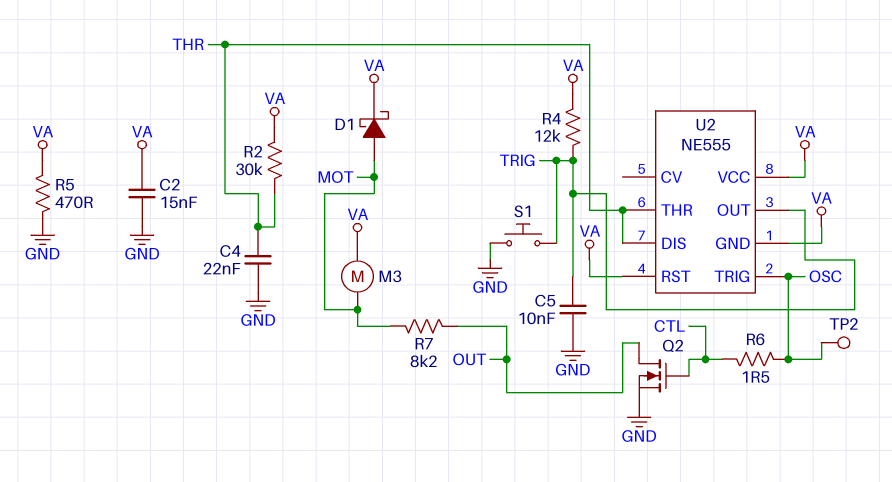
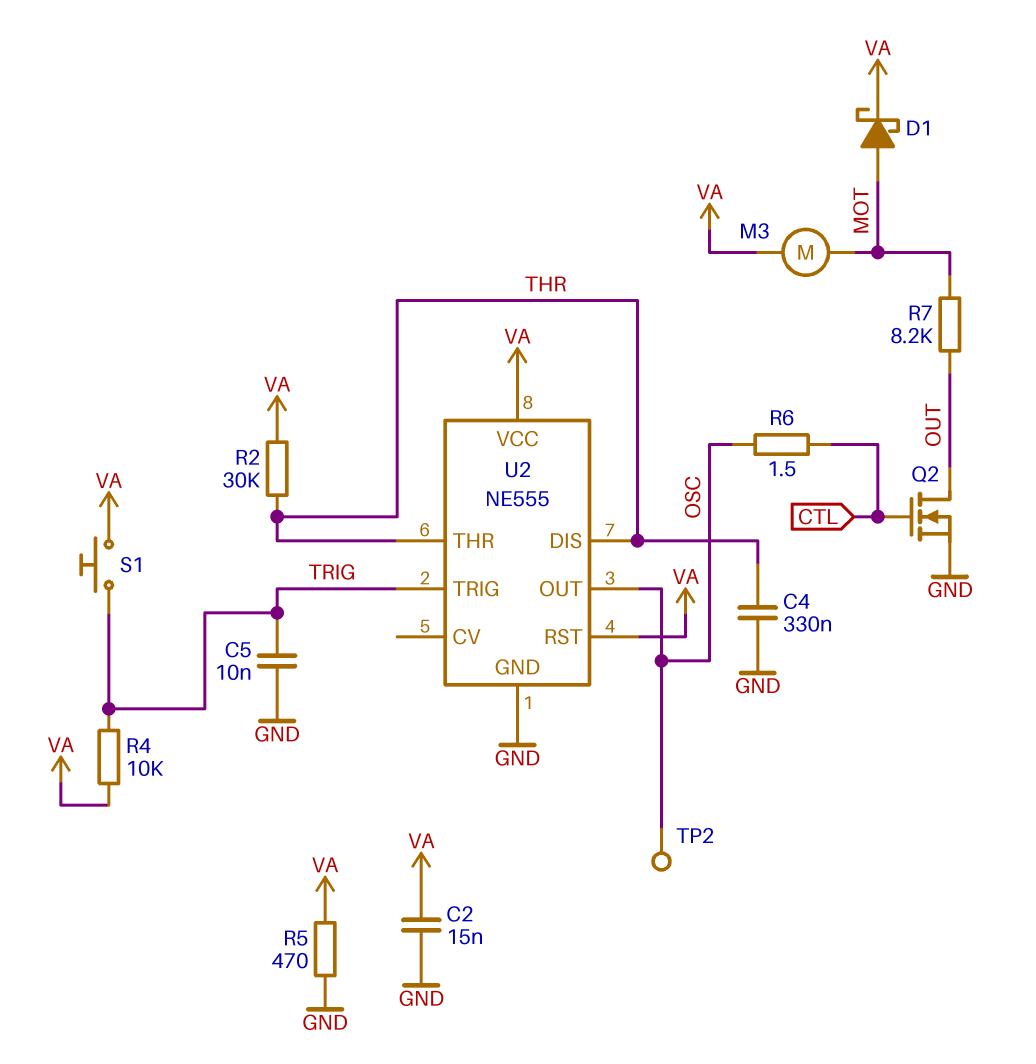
C4: 22nF (GND, THR) -> 330nF (GND, THR)
R4: 12k (TRIG, VA) -> 10k (TRIG, VA)
S1: button (GND, TRIG) -> button (TRIG, VA)
U2 pin GND: VA -> GND
U2 pin OUT: TRIG -> OSC
U2 pin TRIG: OSC -> TRIG

